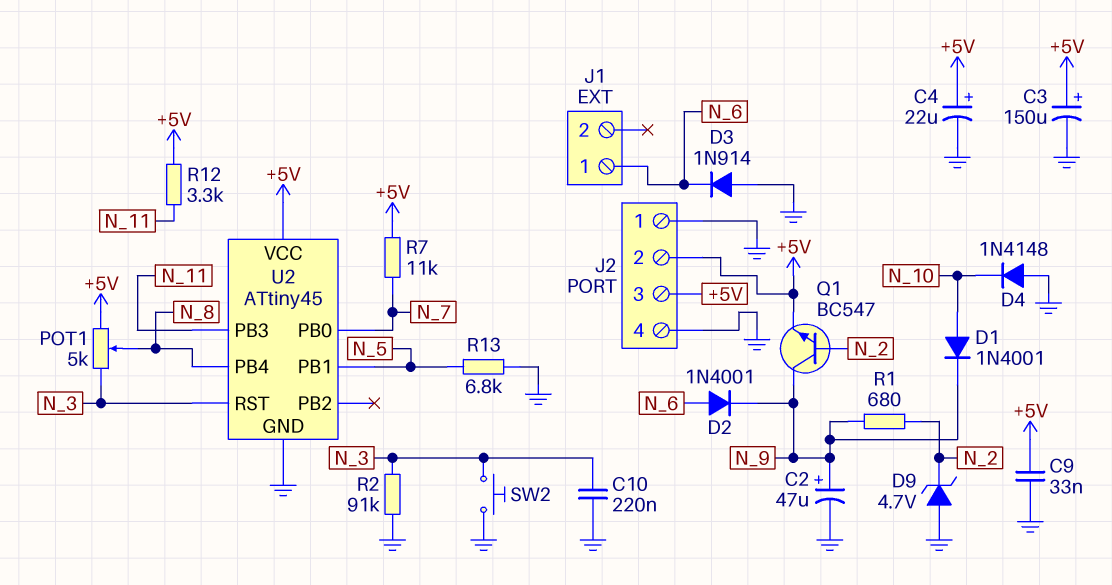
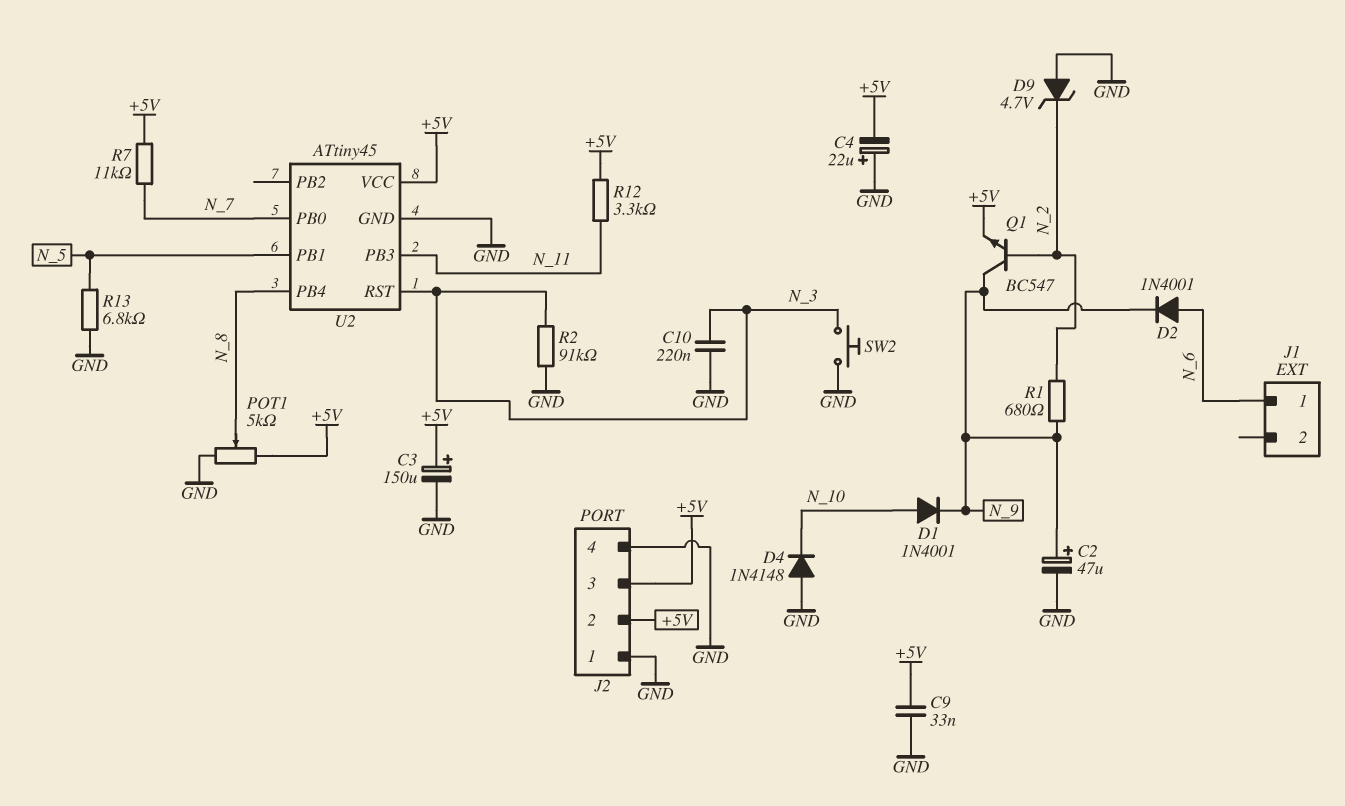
C4: 22uF (plus +5V, minus GND) -> 22uF (plus GND, minus +5V)
D3: diode 1N914 (A GND, K N_6) -> none
POT1: 5k (+5V, N_3, wiper N_8) -> 5k (+5V, GND, wiper N_8)

